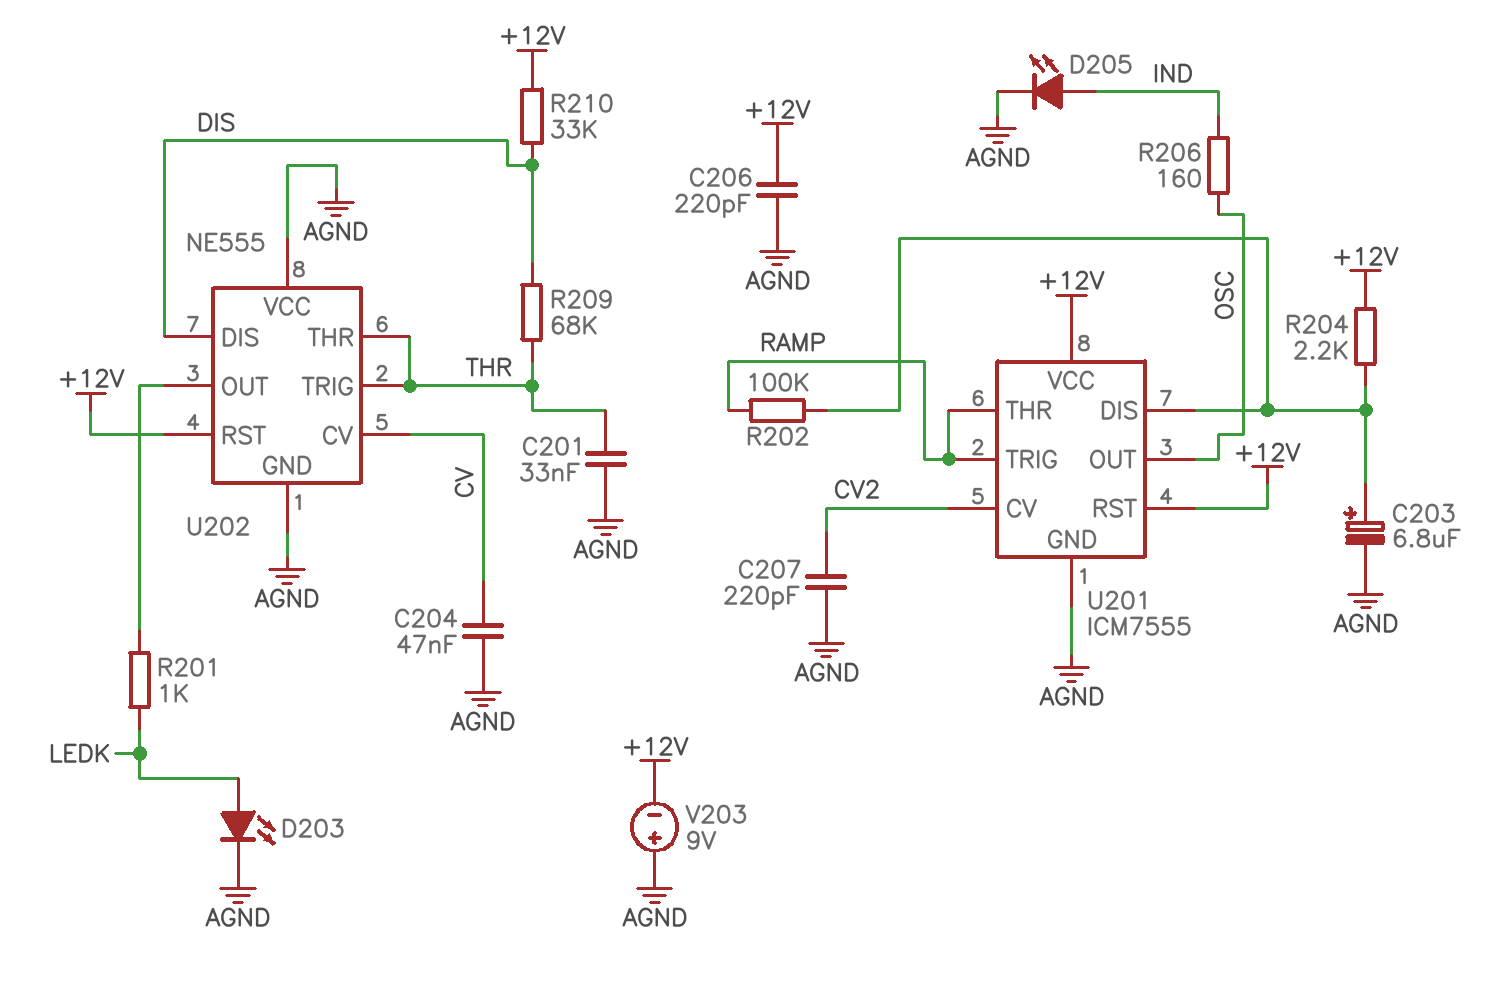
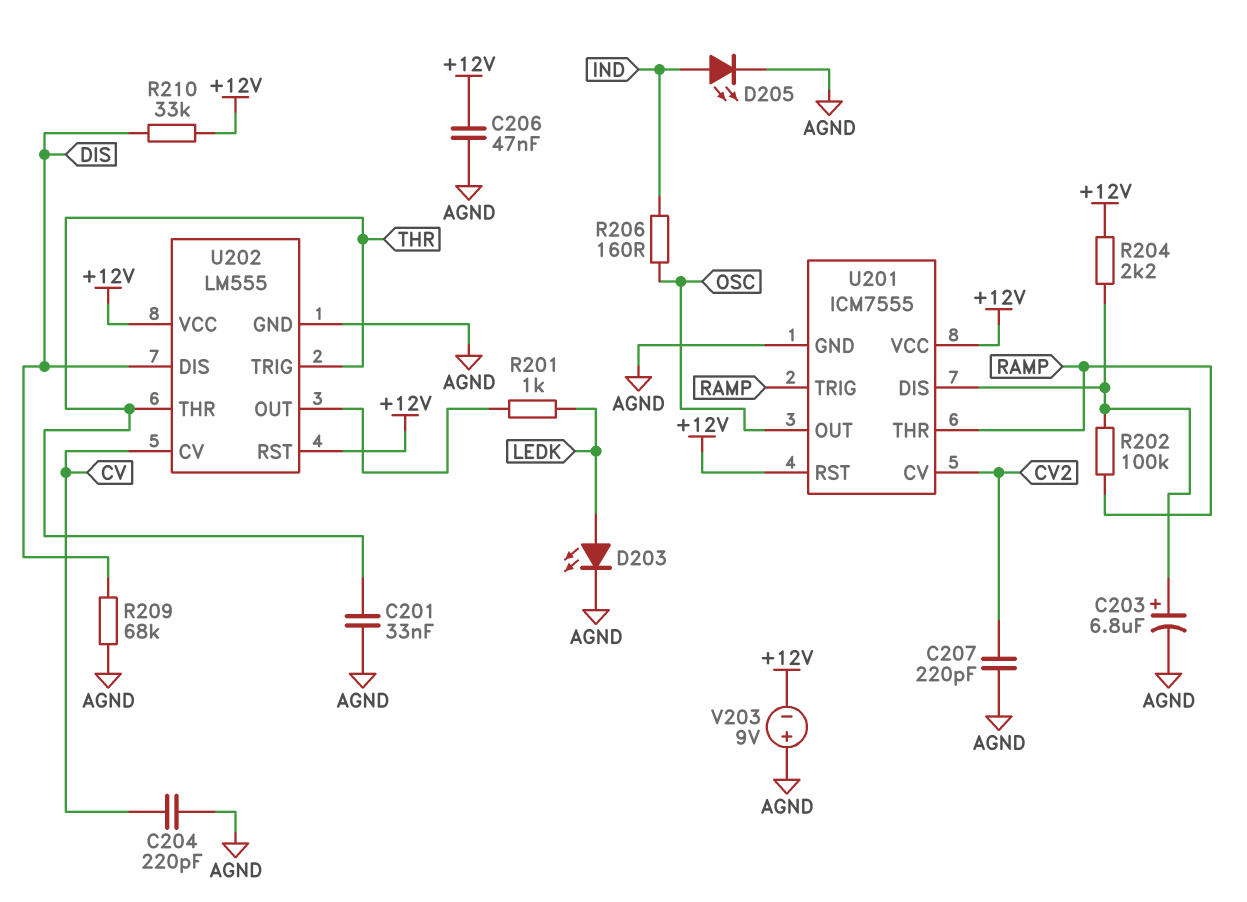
C204: 47nF (AGND, CV) -> 220pF (AGND, CV)
C206: 220pF (+12V, AGND) -> 47nF (+12V, AGND)
R209: 68k (DIS, THR) -> 68k (AGND, DIS)
U202: NE555 -> LM555
U202 pin VCC: AGND -> +12V

